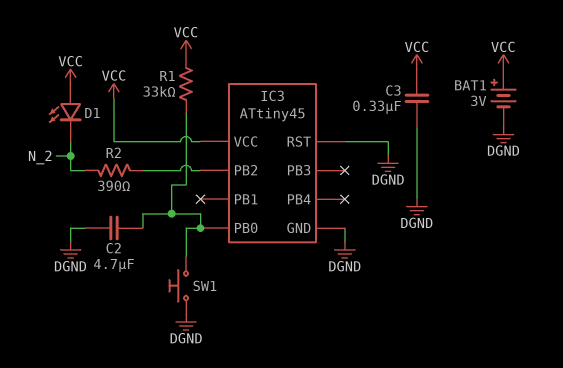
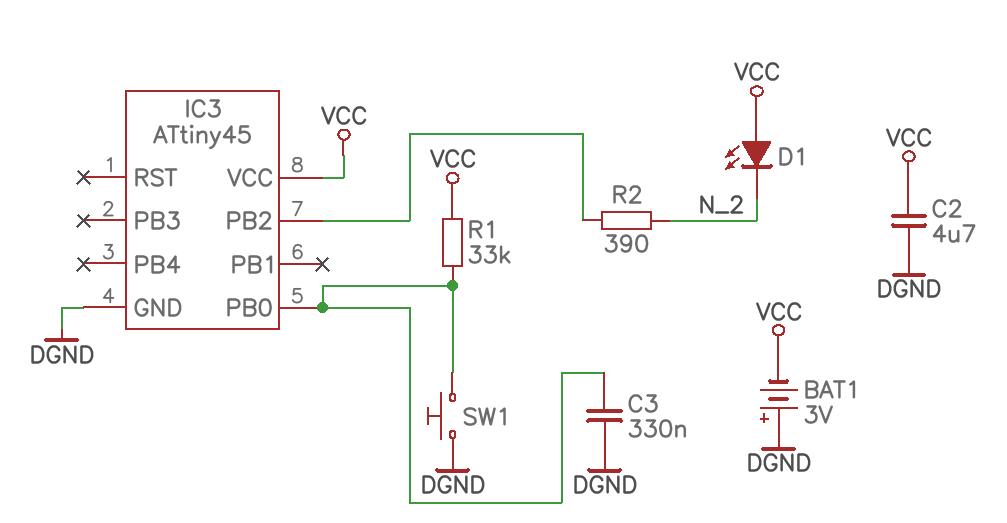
BAT1: 3V (plus VCC, minus DGND) -> 3V (plus DGND, minus VCC)
C2: 4.7uF (DGND, IC3/PB0) -> 4.7uF (DGND, VCC)
C3: 330nF (DGND, VCC) -> 330nF (DGND, IC3/PB0)
IC3 pin RST: DGND -> none

